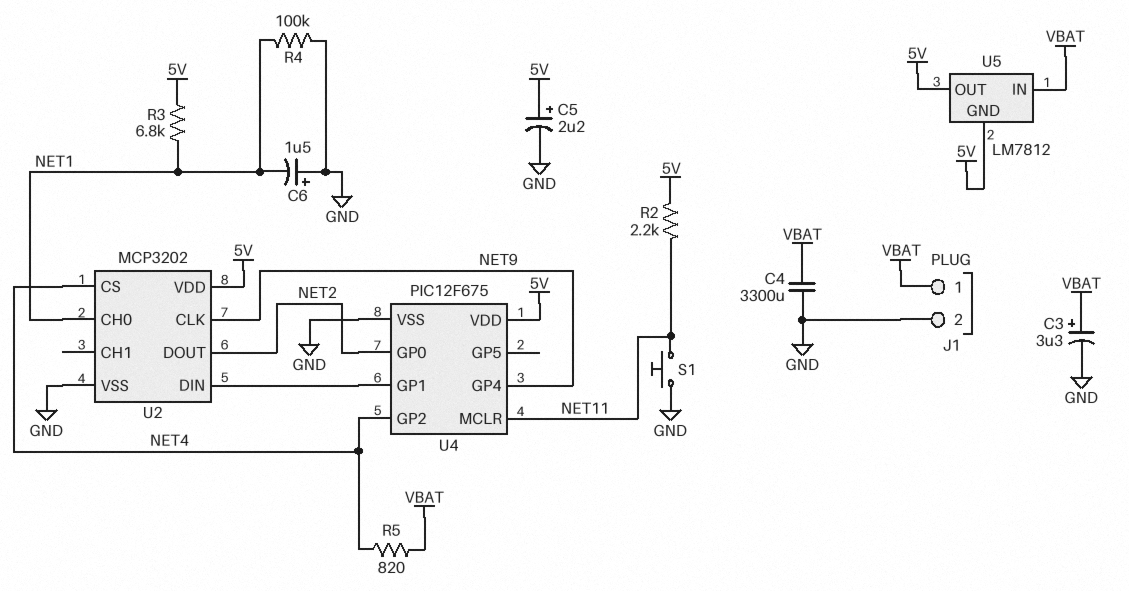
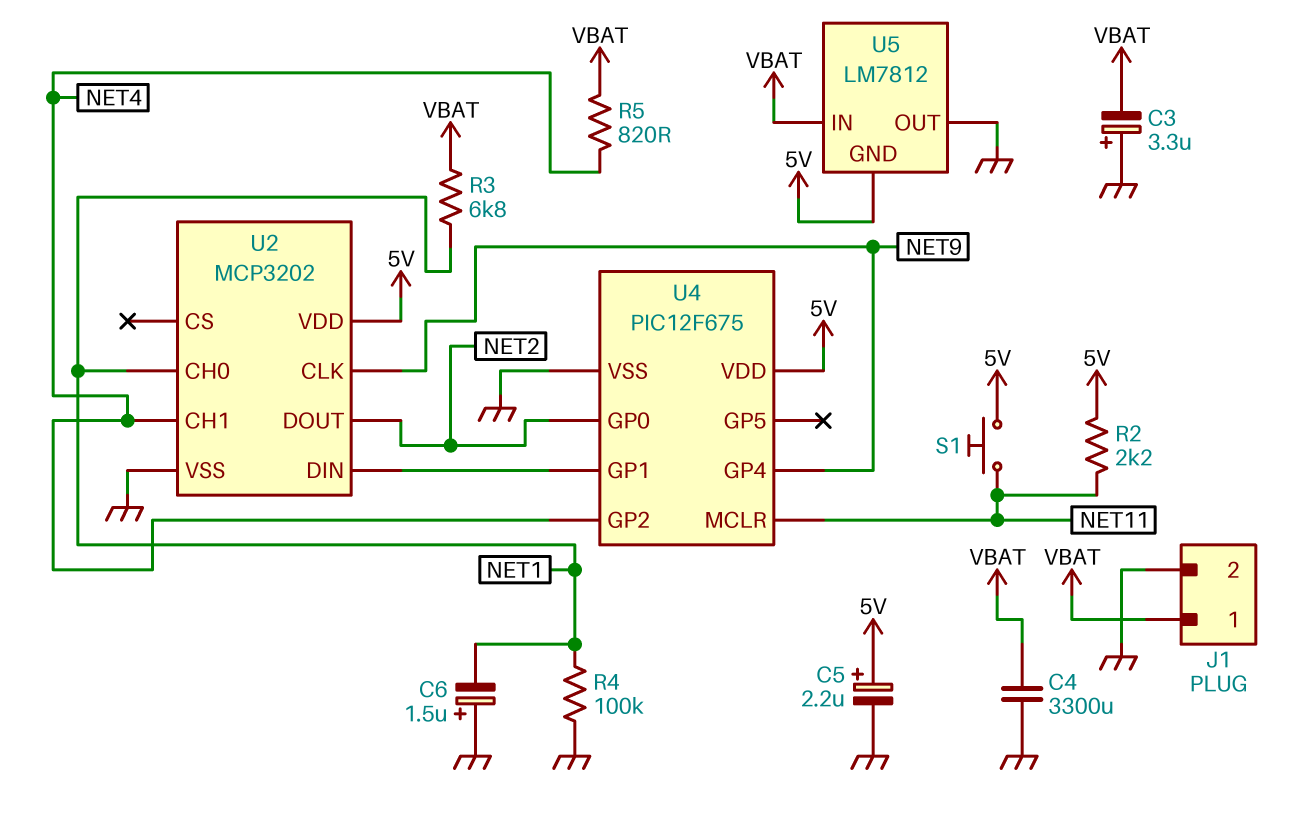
C3: 3.3uF (plus VBAT, minus GND) -> 3.3uF (plus GND, minus VBAT)
R3: 6.8k (5V, NET1) -> 6.8k (NET1, VBAT)
S1: button (GND, NET11) -> button (5V, NET11)
U2 pin CH1: none -> NET4
U2 pin CS: NET4 -> none
U5 pin OUT: 5V -> GND

